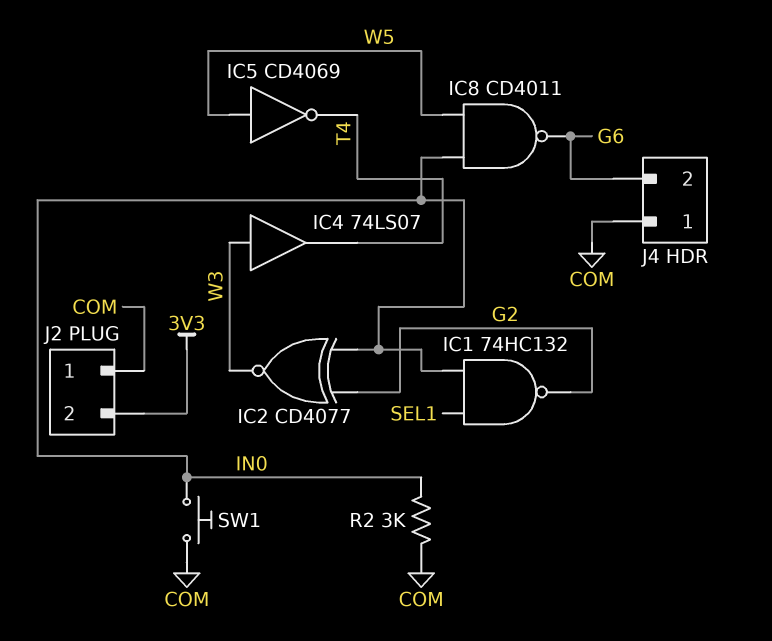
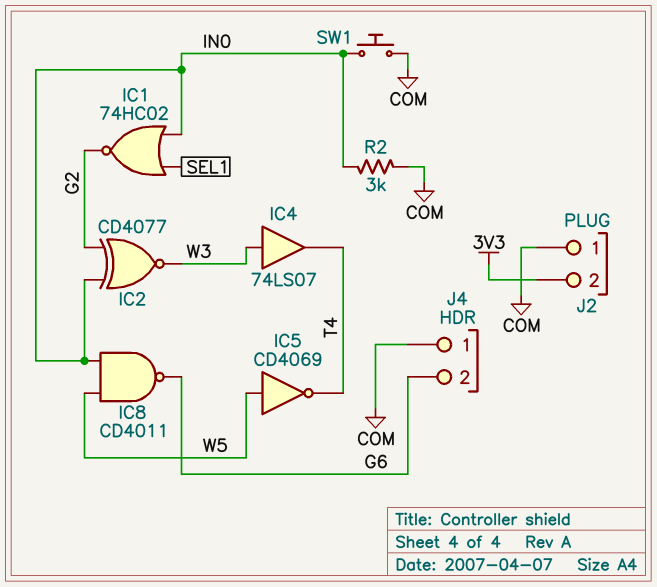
IC1: NAND 74HC132 (in IN0, in SEL1, out G2) -> NOR 74HC02 (in IN0, in SEL1, out G2)

